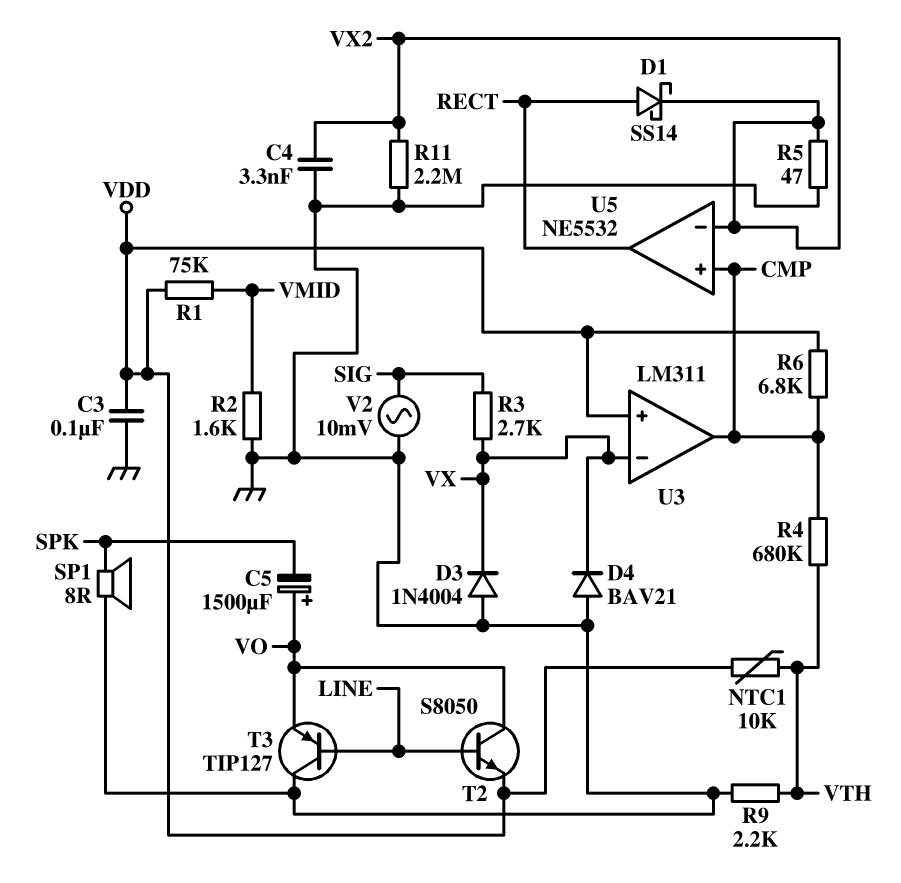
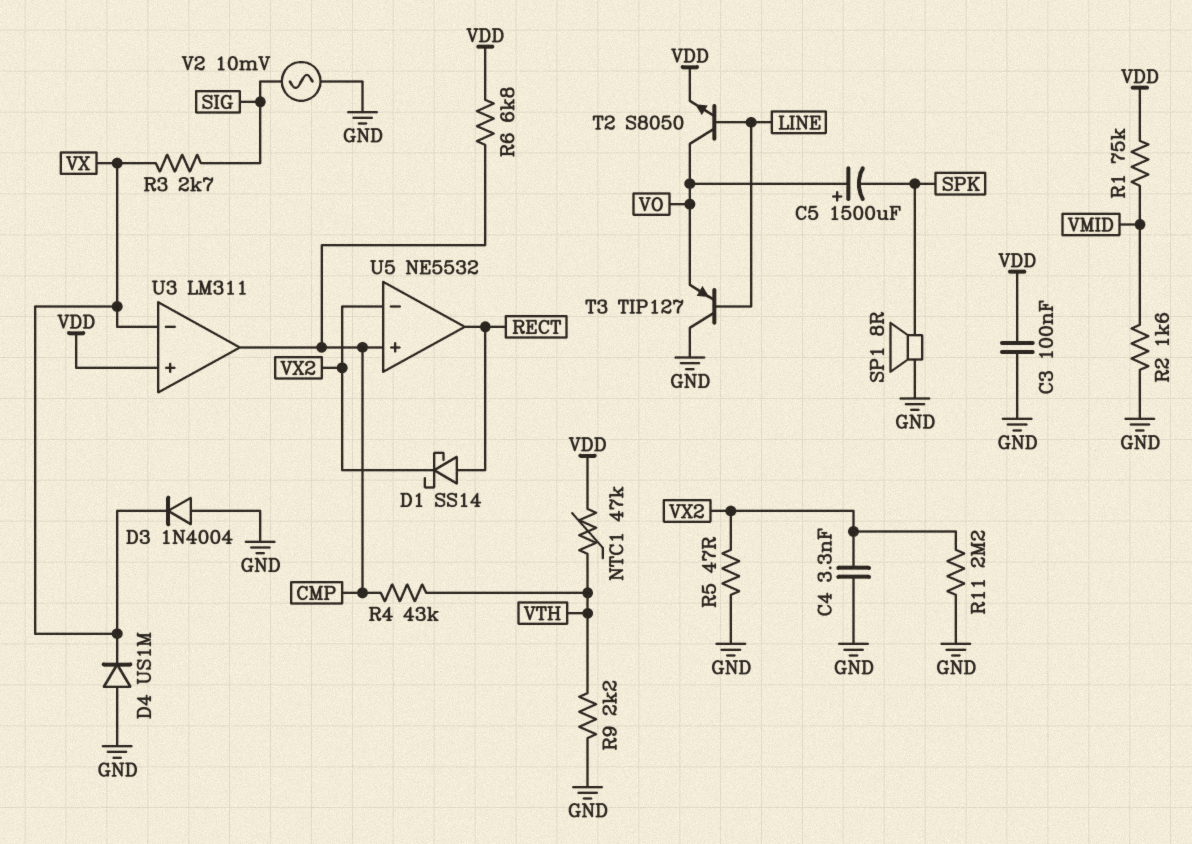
D4: diode BAV21 (A GND, K VX) -> diode US1M (A GND, K VX)
NTC1: 10k (VDD, VTH) -> 47k (VDD, VTH)
R4: 680k (CMP, VTH) -> 43k (CMP, VTH)

